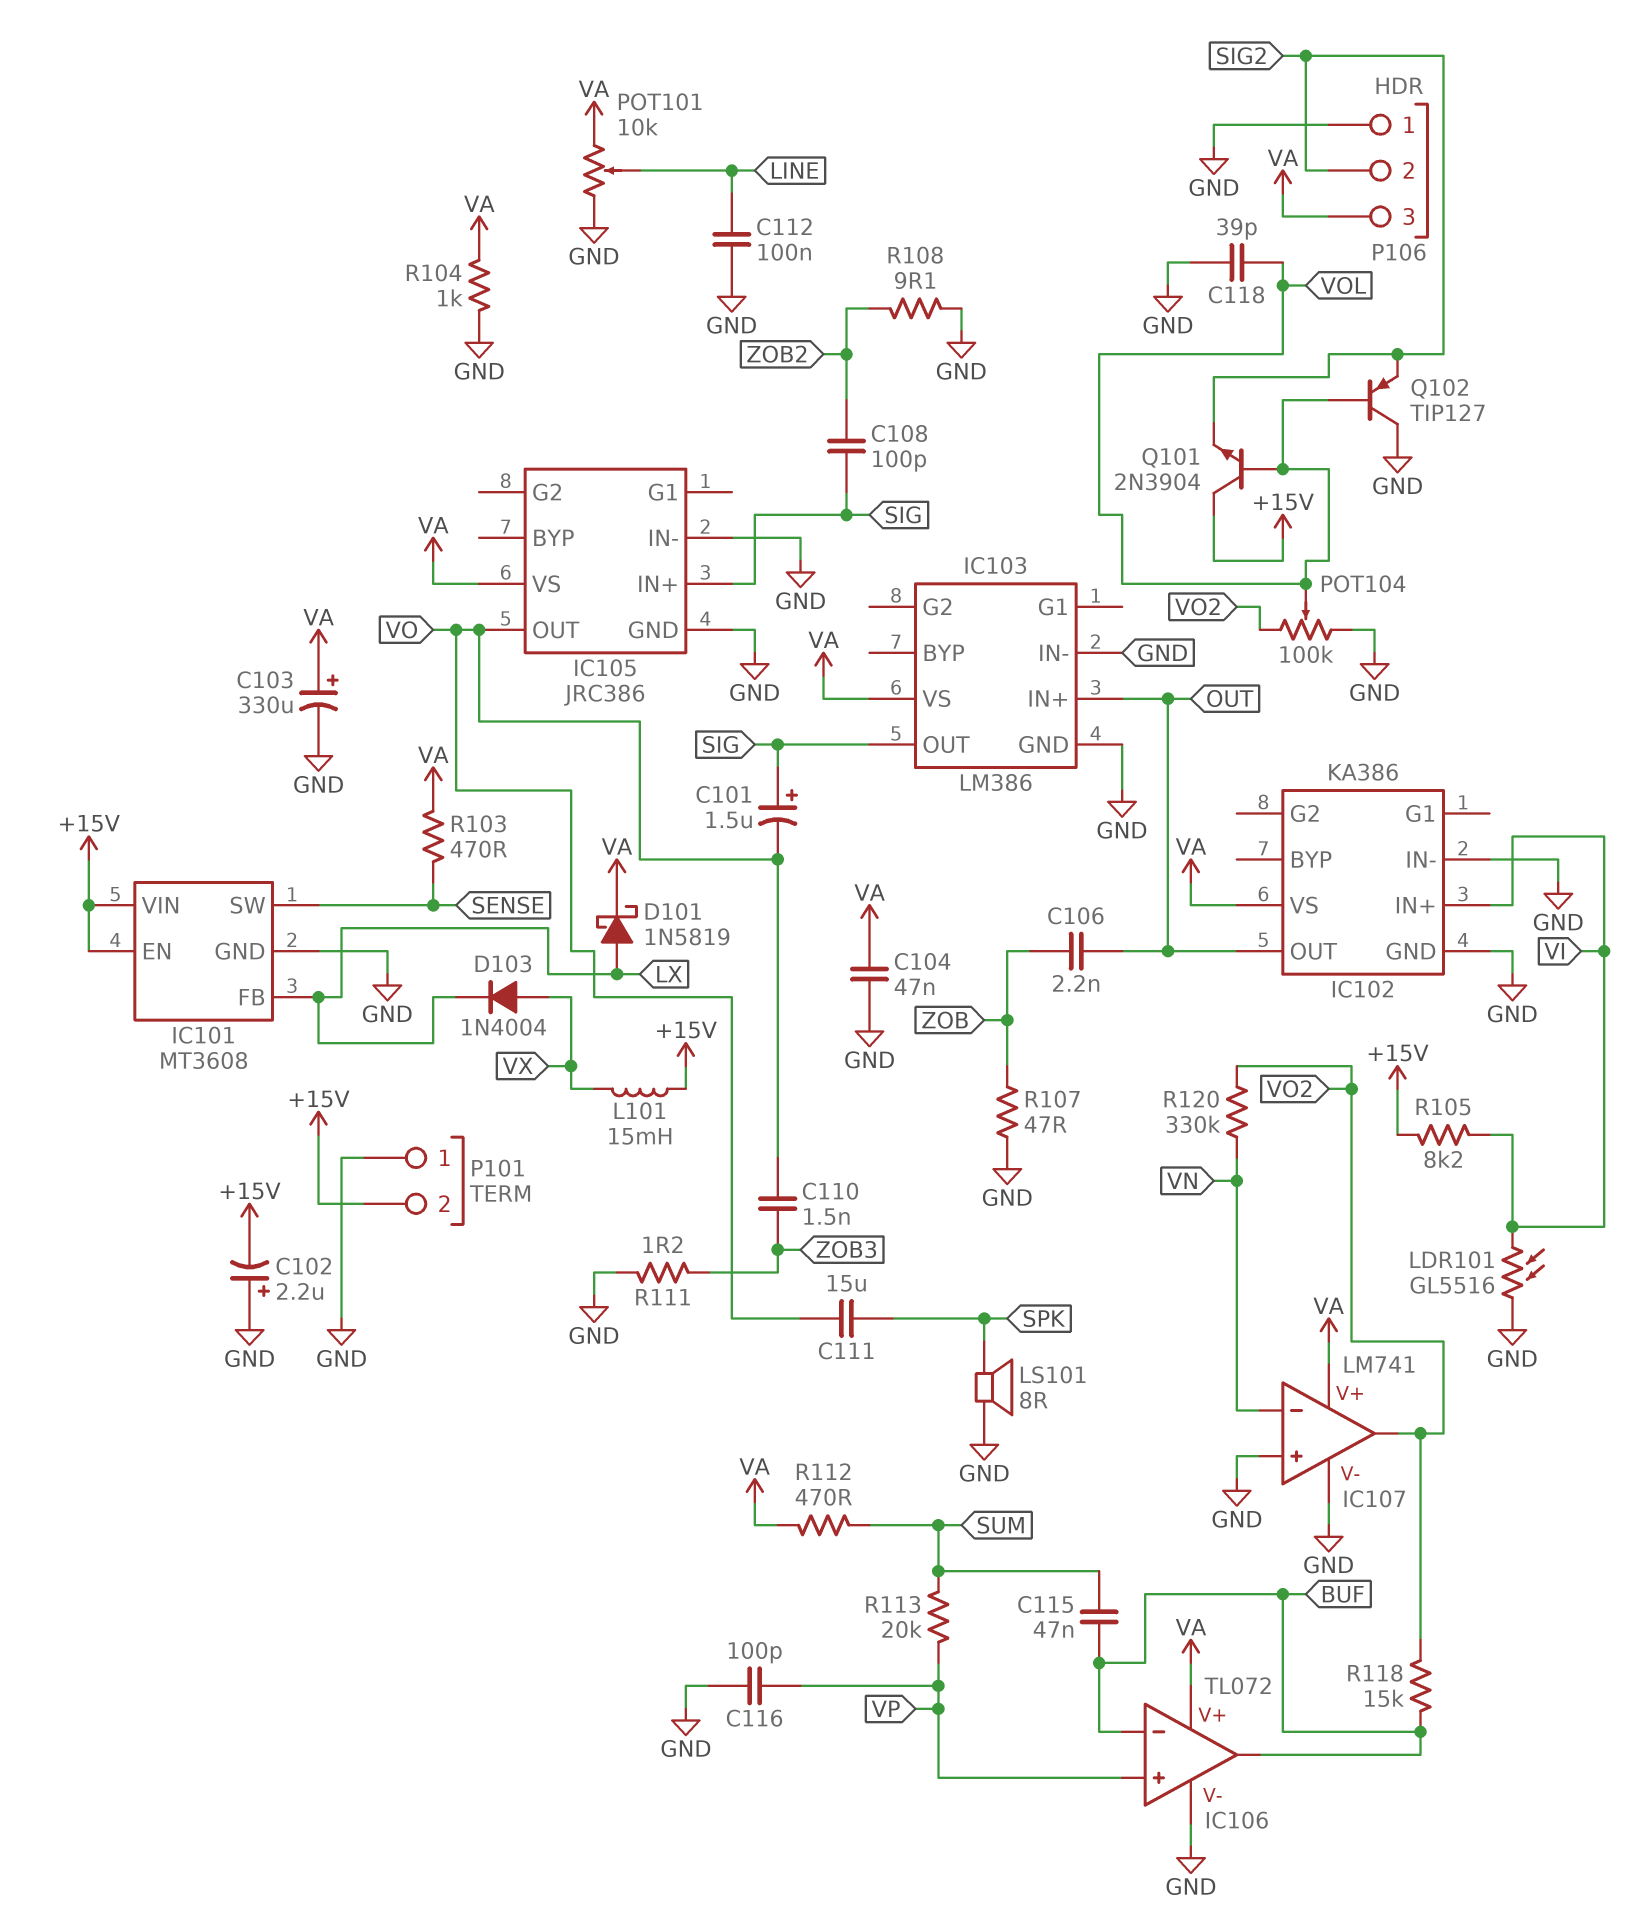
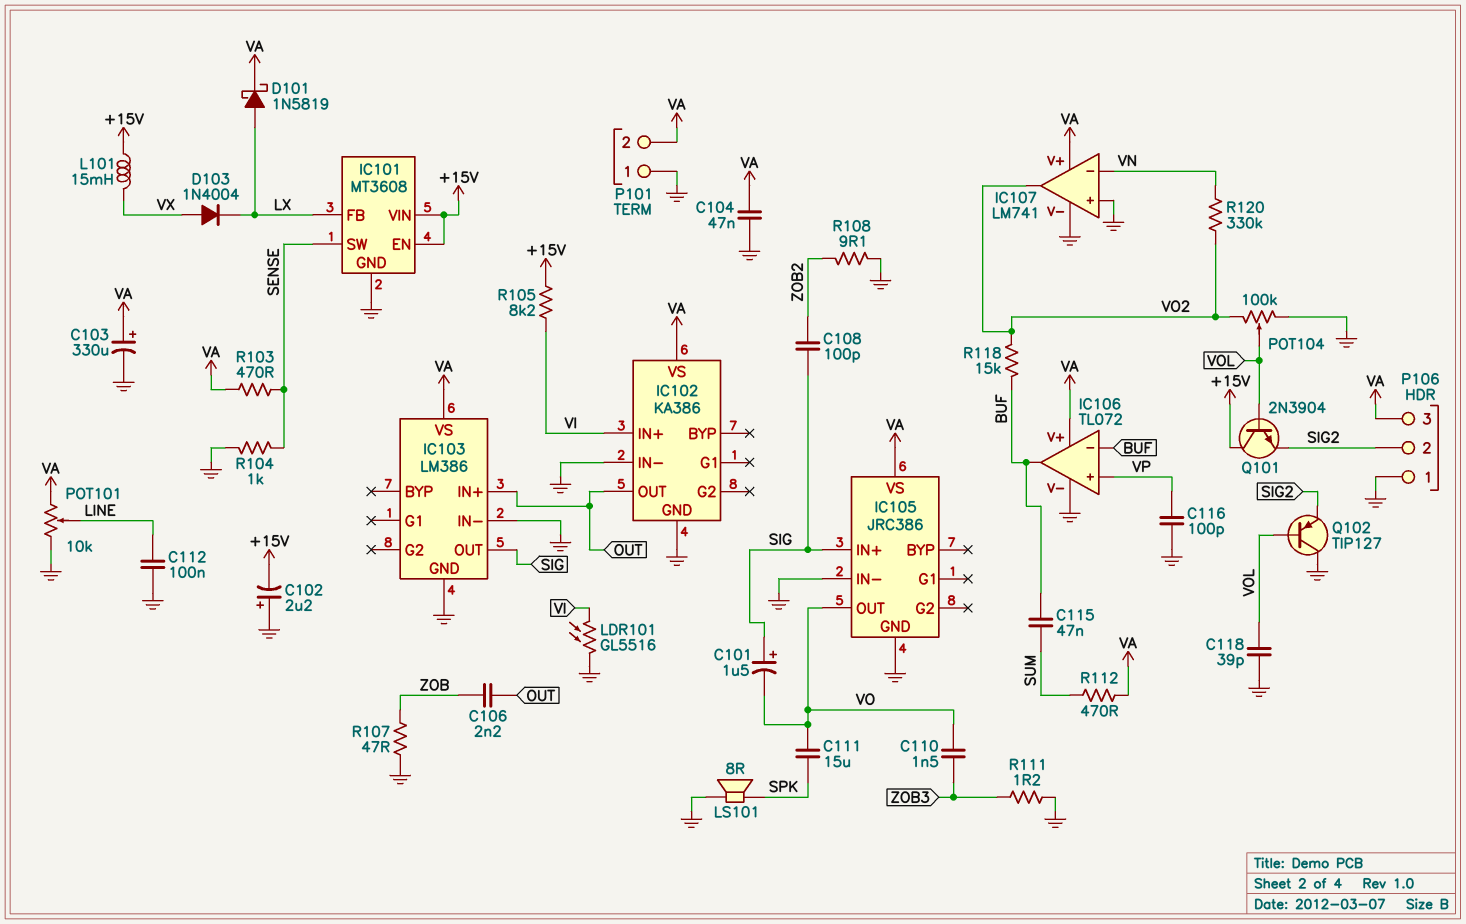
P101 pin 2: +15V -> VA
R104: 1k (GND, VA) -> 1k (GND, SENSE)
R113: 20k (SUM, VP) -> none

